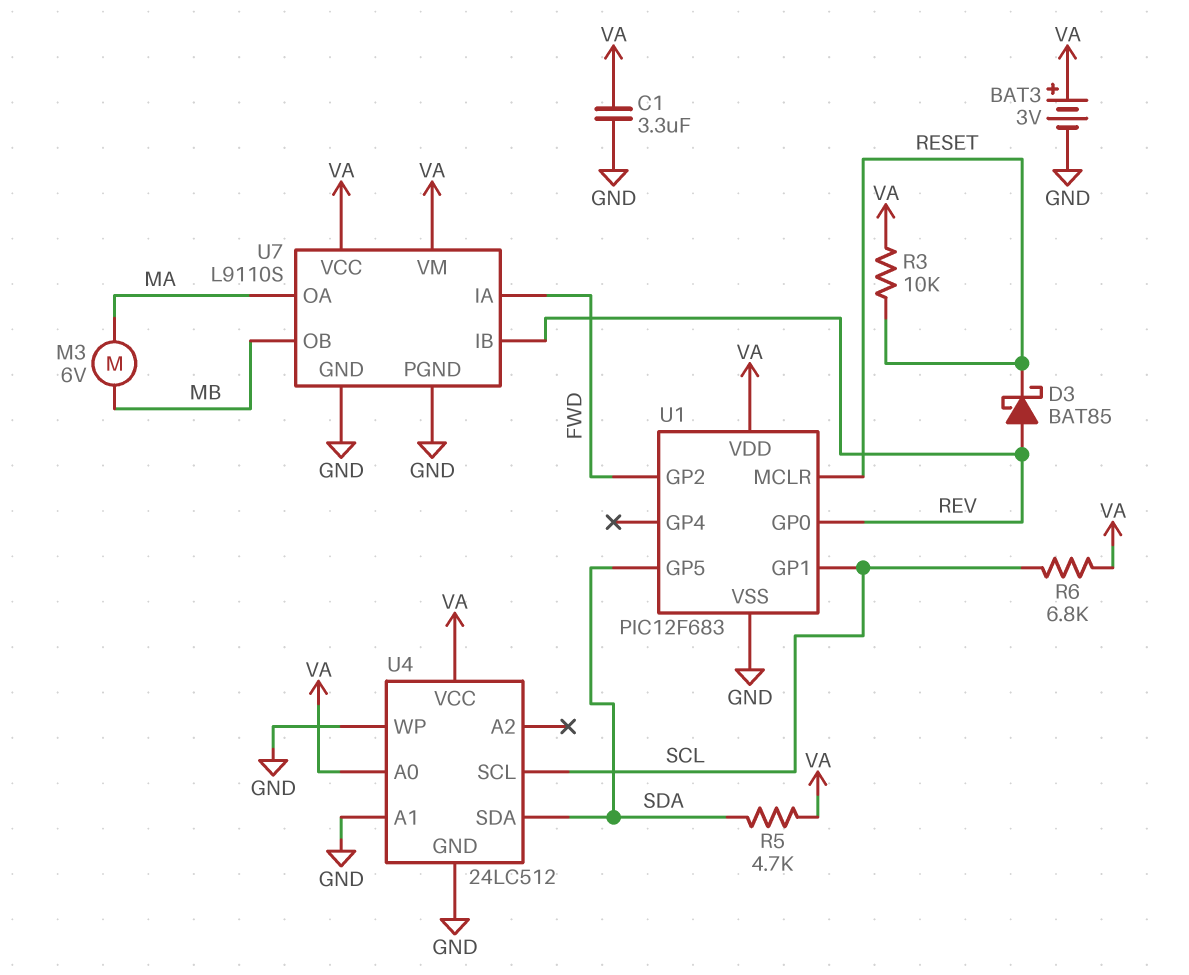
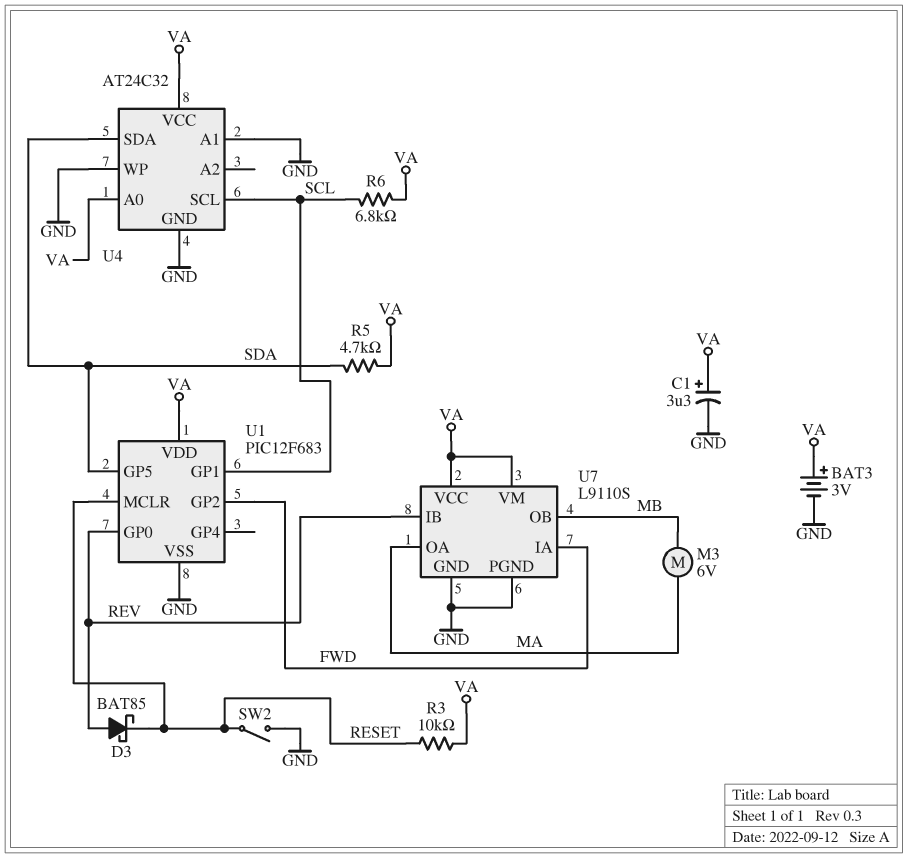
C1: 3.3uF (GND, VA) -> 3.3uF (plus VA, minus GND)
SW2: none -> switch (GND, RESET)
U4: 24LC512 -> AT24C32

